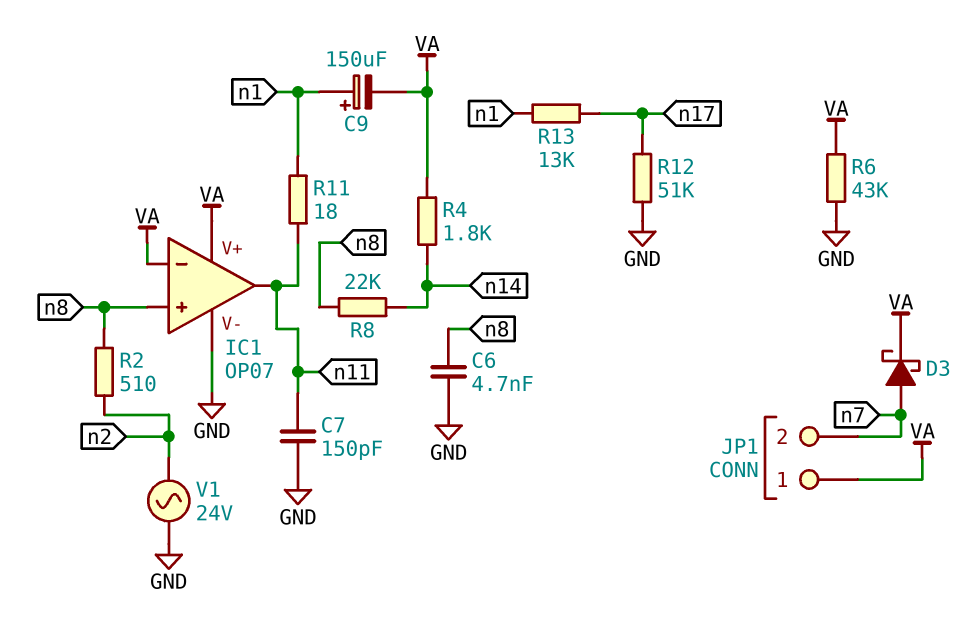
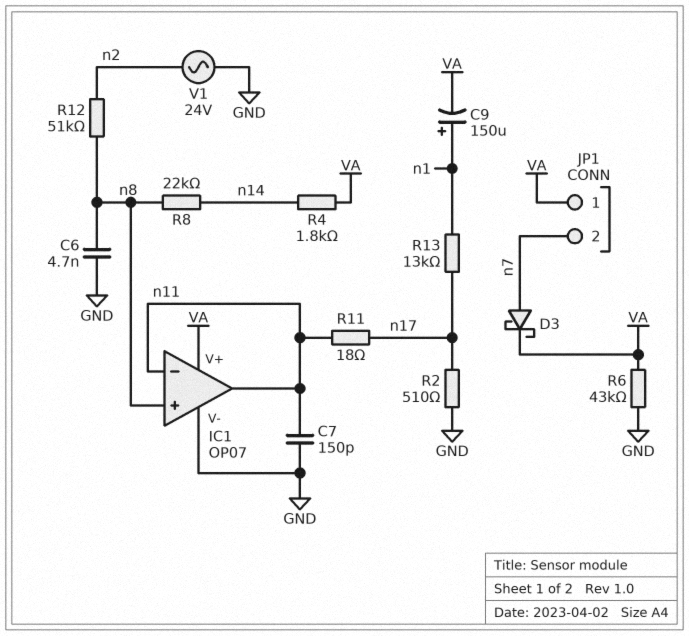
IC1 pin in-: VA -> n11
R2: 510 (n2, n8) -> 510 (GND, n17)
R11: 18 (n1, n11) -> 18 (n11, n17)
R12: 51k (GND, n17) -> 51k (n2, n8)

